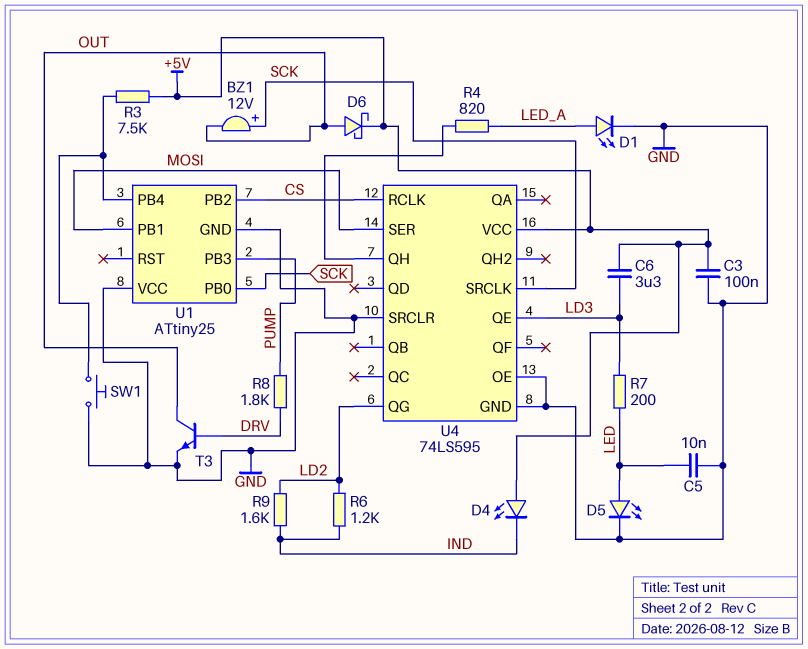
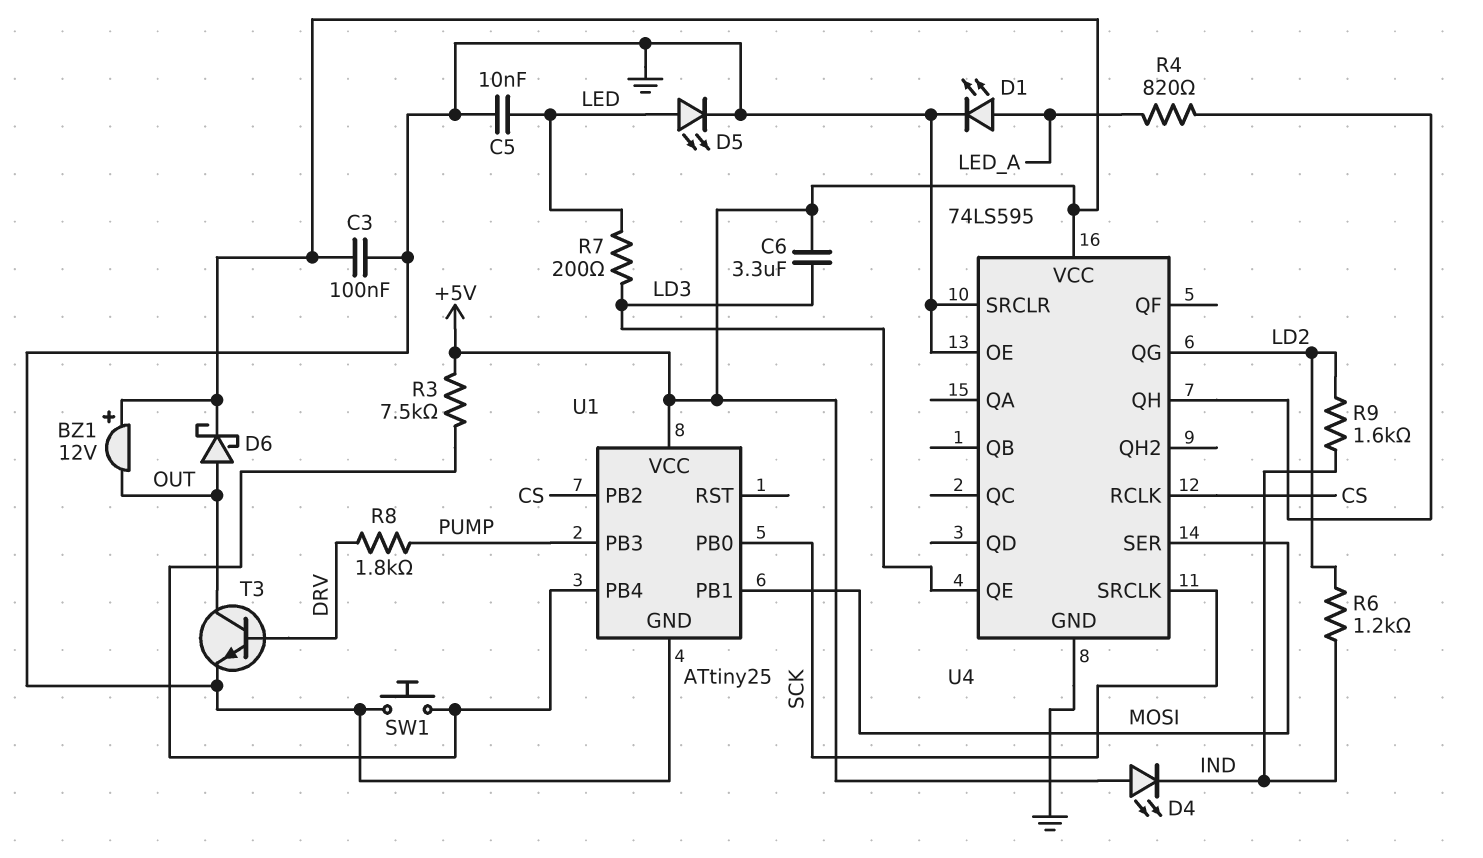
BZ1: buzzer 12V (plus SCK, minus OUT) -> buzzer 12V (plus +5V, minus OUT)
U1 pin VCC: GND -> +5V

